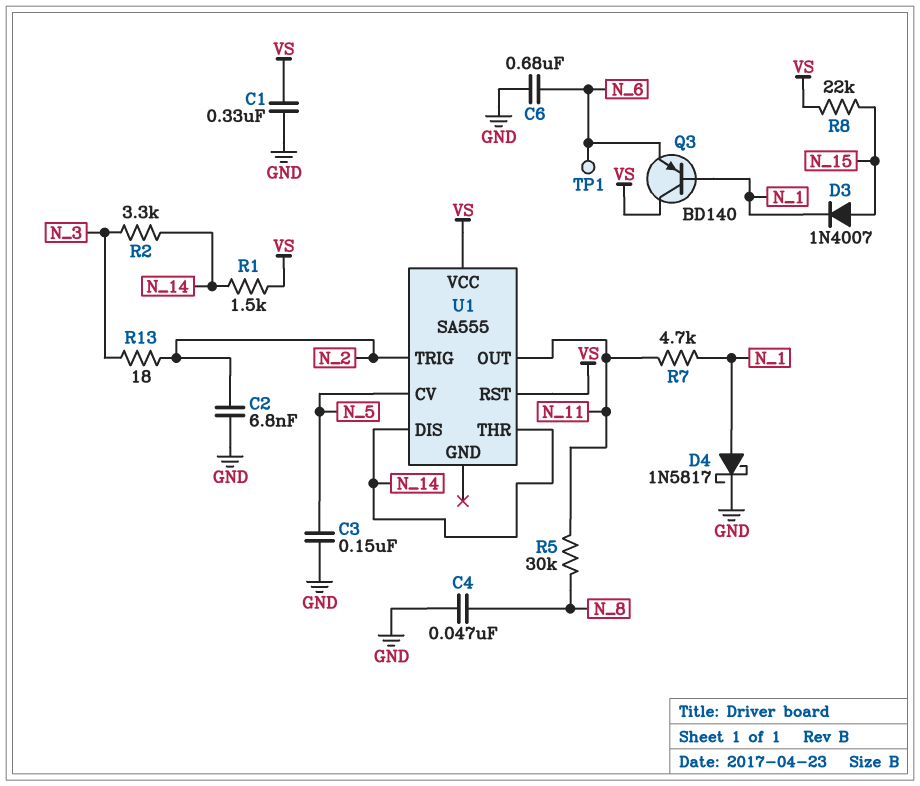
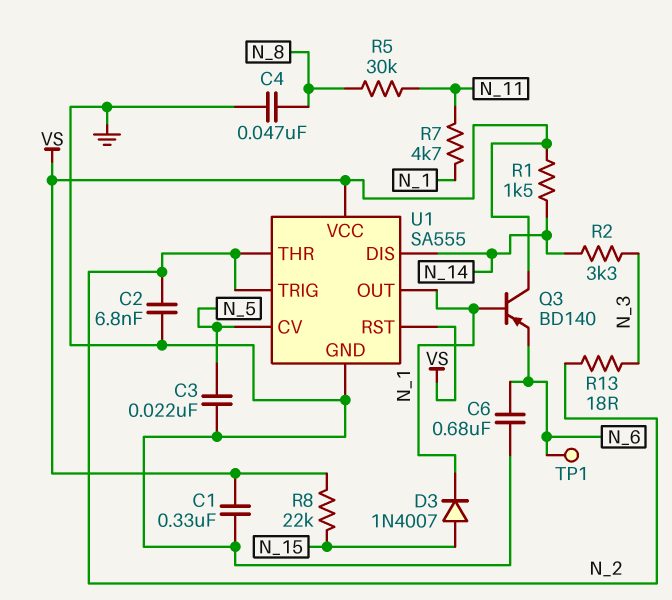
C3: 150nF (GND, N_5) -> 22nF (GND, N_5)
D4: schottky 1N5817 (A N_1, K GND) -> none
U1 pin GND: none -> GND
U1 pin OUT: N_11 -> N_1
U1 pin THR: N_14 -> N_2

